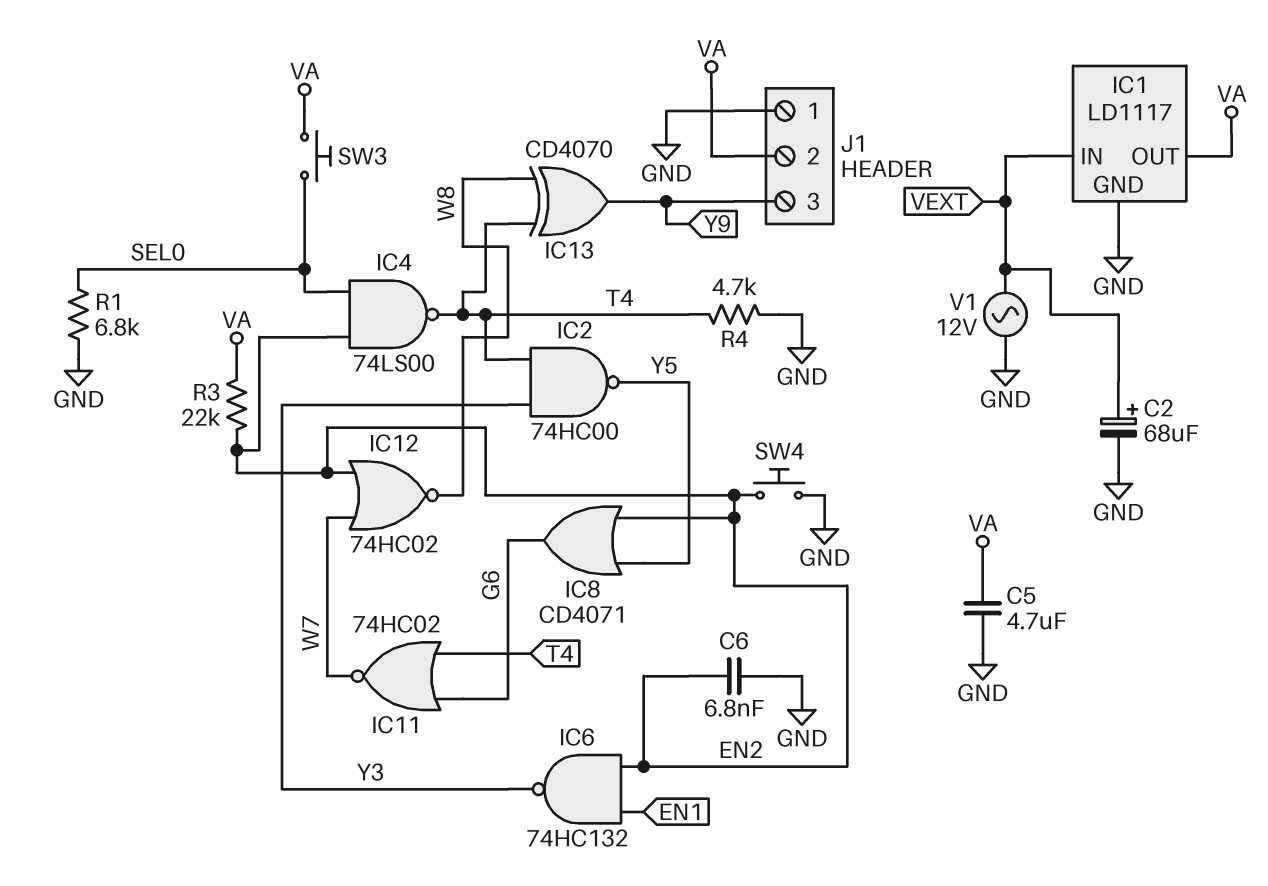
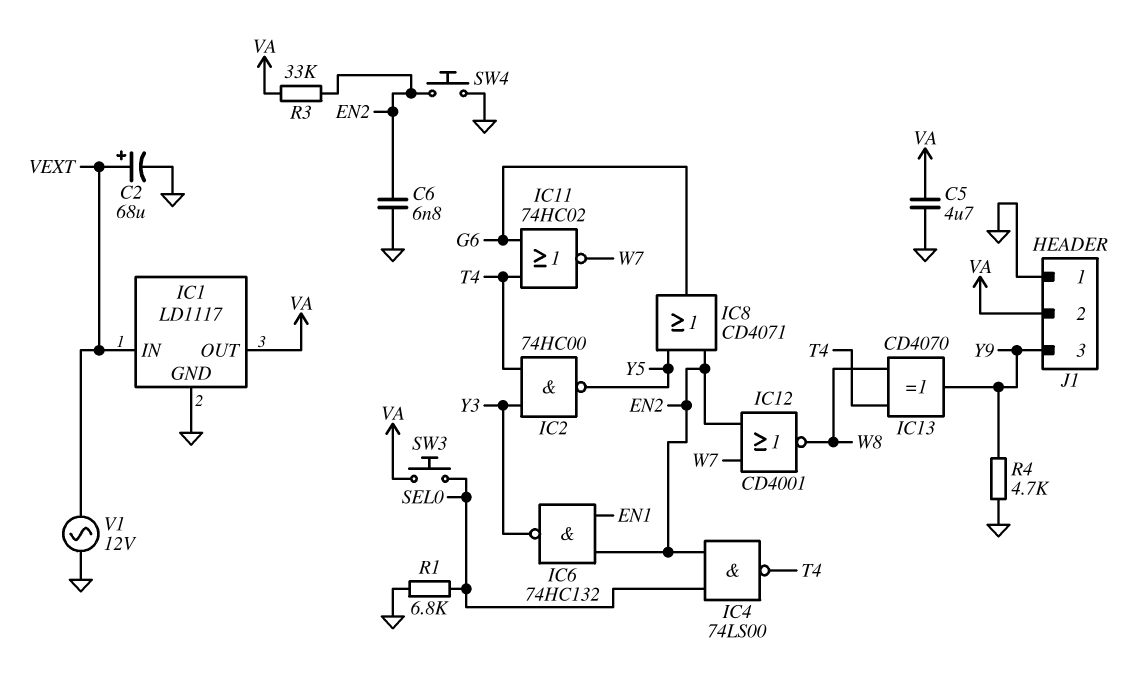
IC12: NOR 74HC02 (in EN2, in W7, out W8) -> NOR CD4001 (in EN2, in W7, out W8)
R3: 22k (EN2, VA) -> 33k (EN2, VA)
R4: 4.7k (GND, T4) -> 4.7k (GND, Y9)

